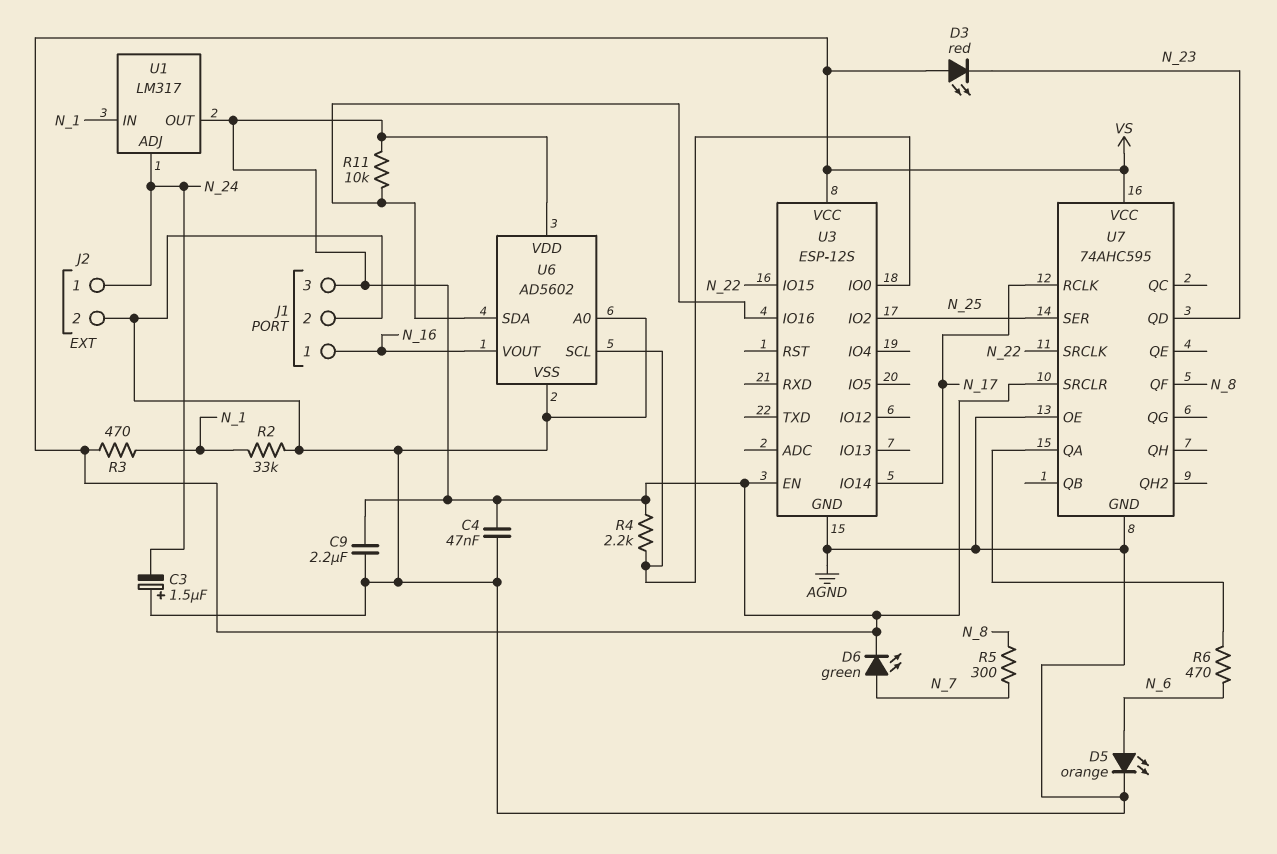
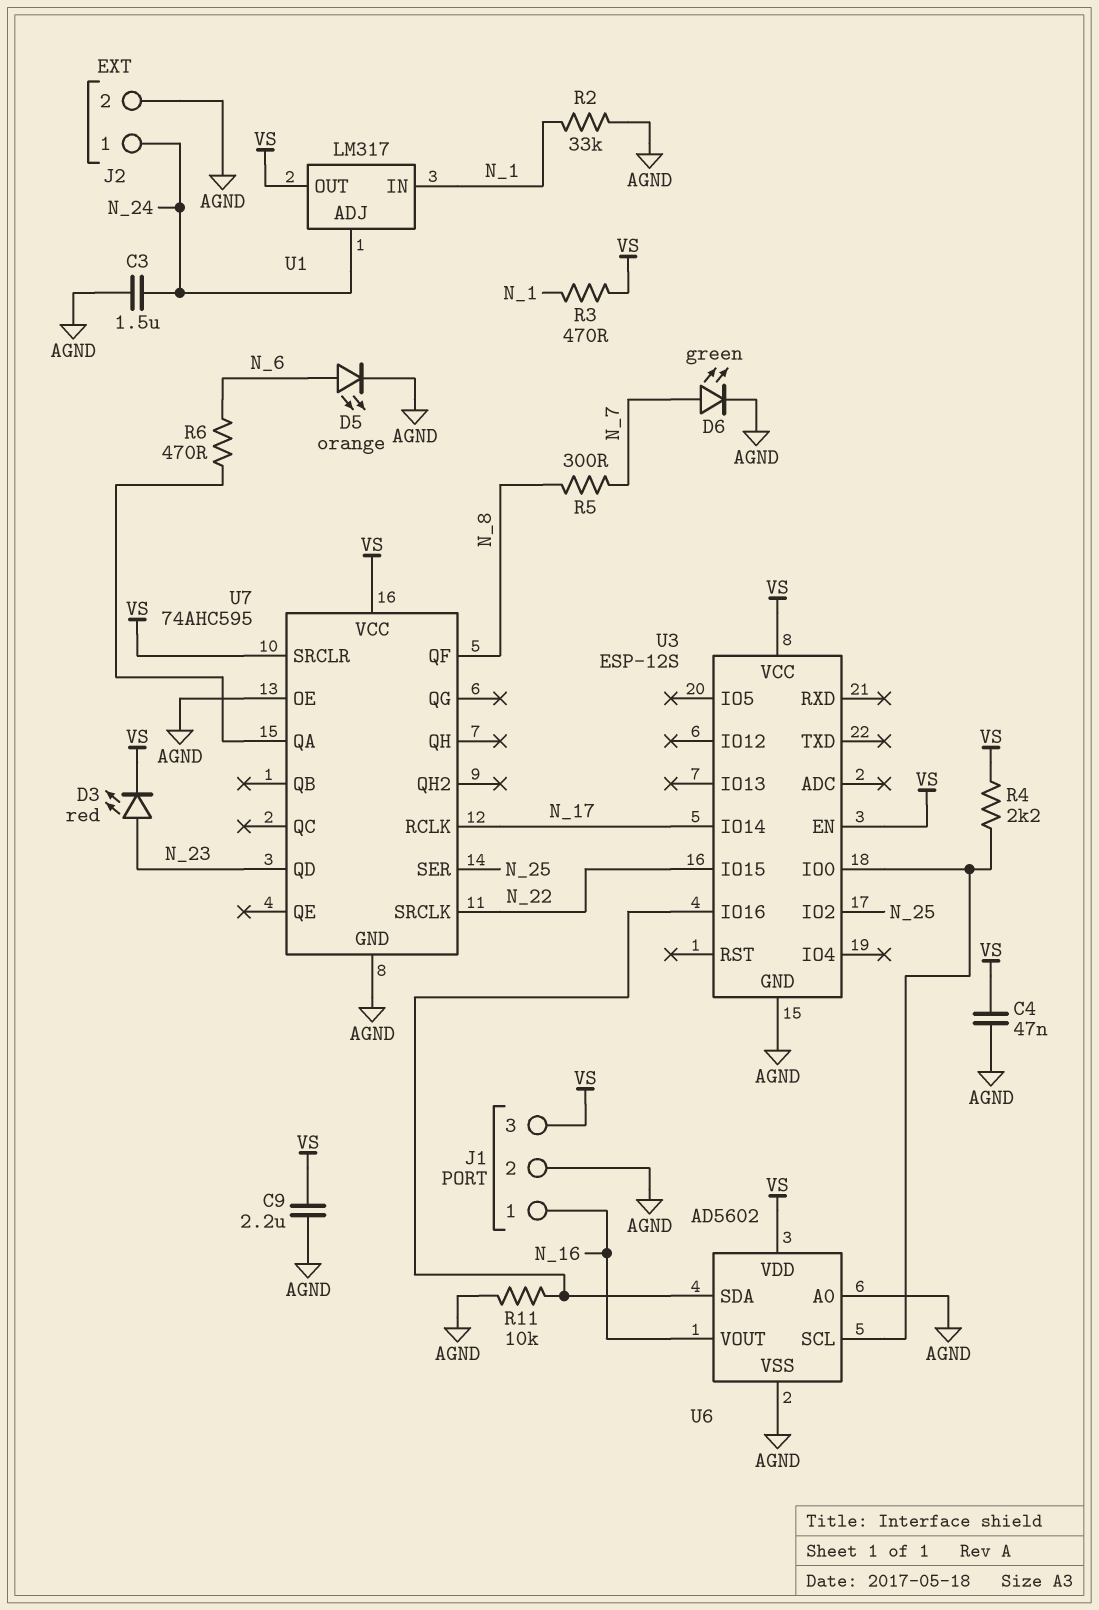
C3: 1.5uF (plus AGND, minus N_24) -> 1.5uF (AGND, N_24)
D3: LED red (A VS, K N_23) -> LED red (A N_23, K VS)
D6: LED green (A N_7, K VS) -> LED green (A N_7, K AGND)
R11: 10k (U3/IO16, VS) -> 10k (AGND, U3/IO16)

